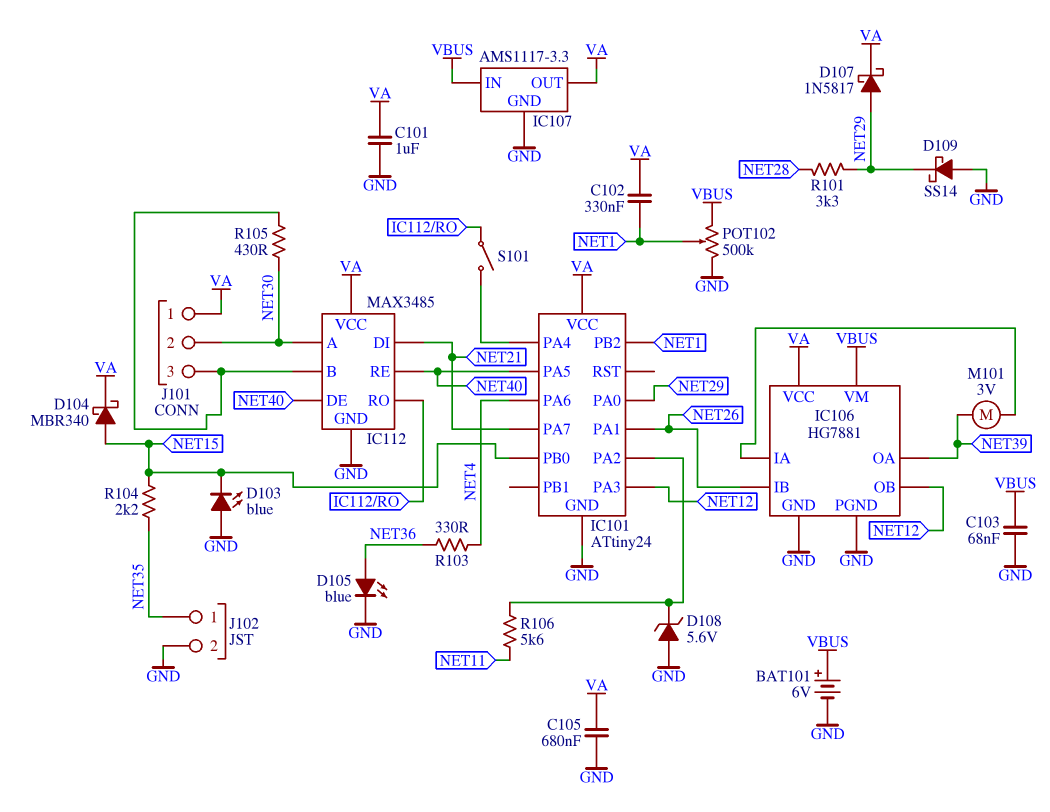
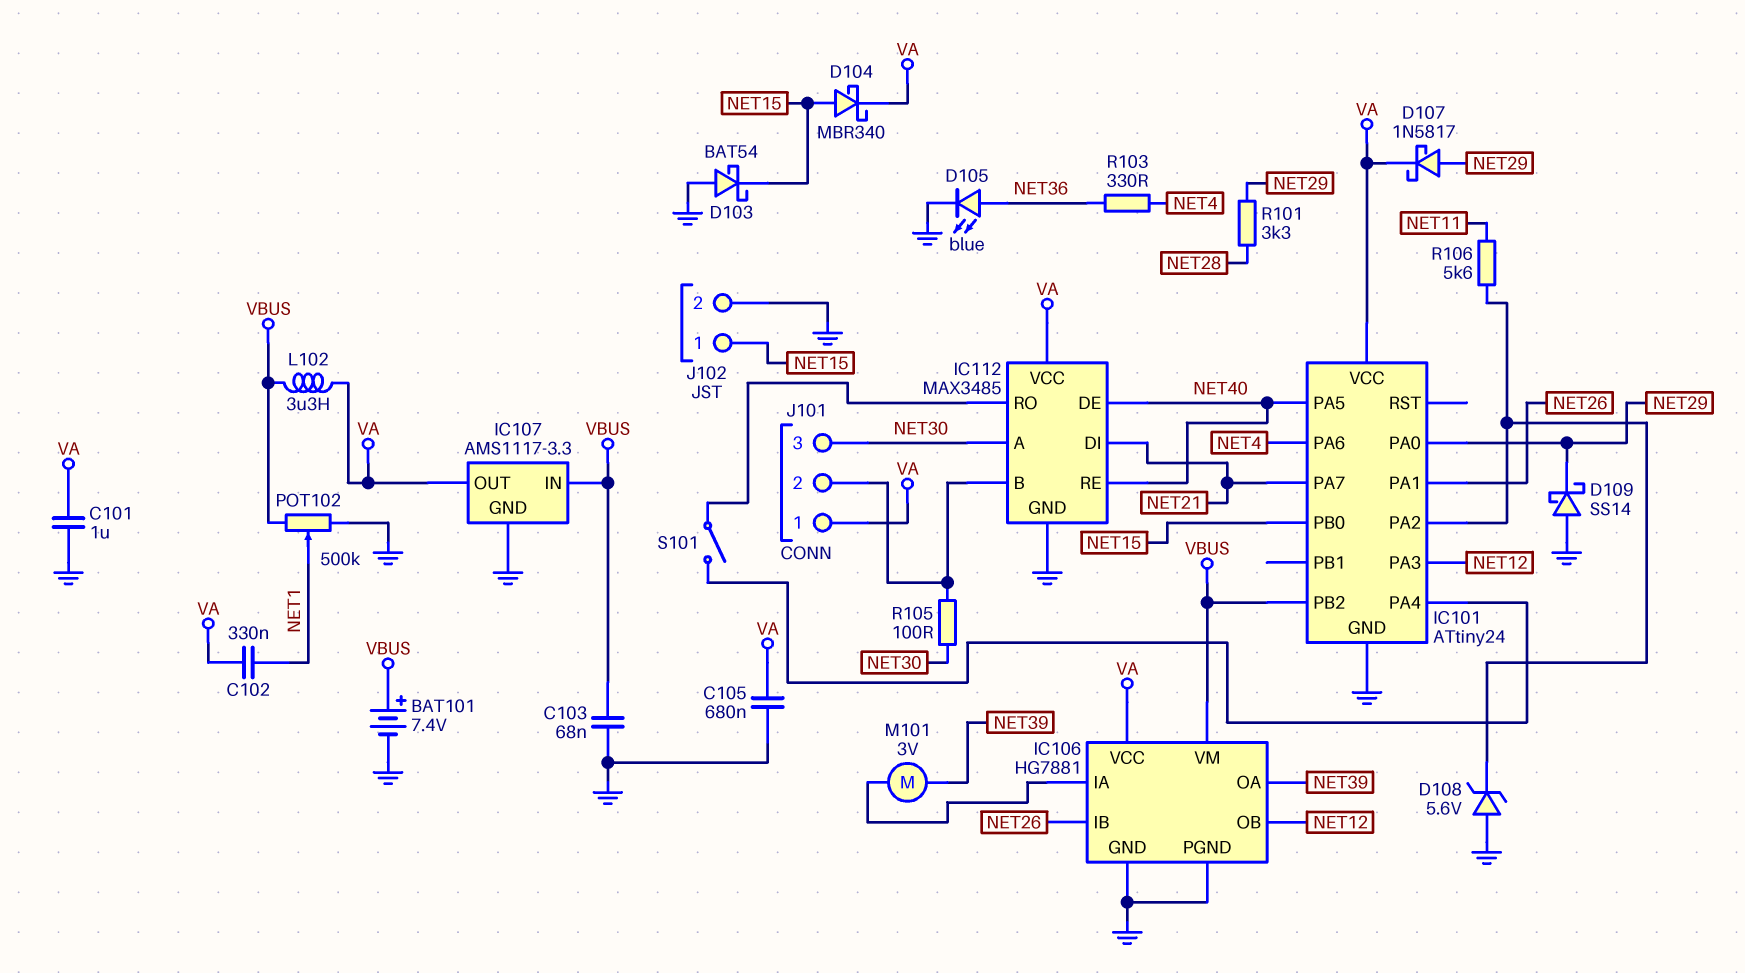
BAT101: 6V (plus VBUS, minus GND) -> 7.4V (plus VBUS, minus GND)
D103: LED blue (A GND, K NET15) -> schottky BAT54 (A GND, K NET15)
IC101 pin PB2: NET1 -> VBUS
J101 pin 2: NET30 -> IC112/B
J101 pin 3: IC112/B -> NET30
J102 pin 1: NET35 -> NET15
L102: none -> 3.3uH (VA, VBUS)
R104: 2.2k (NET15, NET35) -> none
R105: 430 (IC112/B, NET30) -> 100 (IC112/B, NET30)

